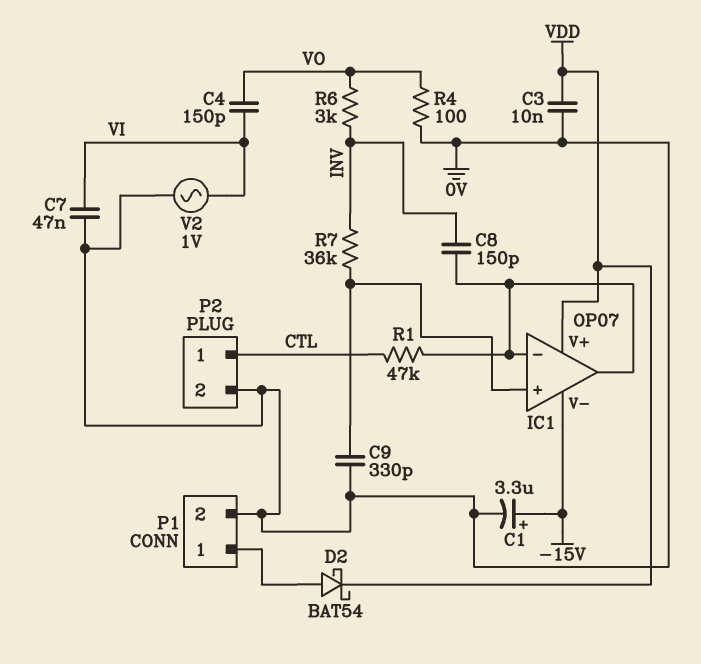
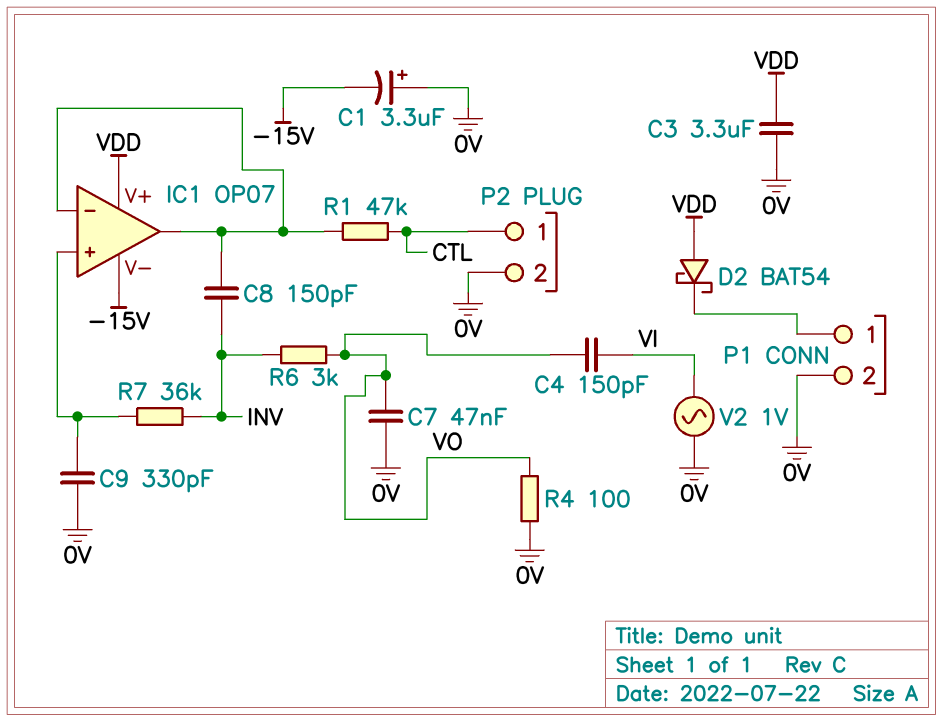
C1: 3.3uF (plus -15V, minus 0V) -> 3.3uF (plus 0V, minus -15V)
C3: 10nF (0V, VDD) -> 3.3uF (0V, VDD)
C7: 47nF (0V, VI) -> 47nF (0V, VO)
D2: schottky BAT54 (A P1/1, K VDD) -> schottky BAT54 (A VDD, K P1/1)

